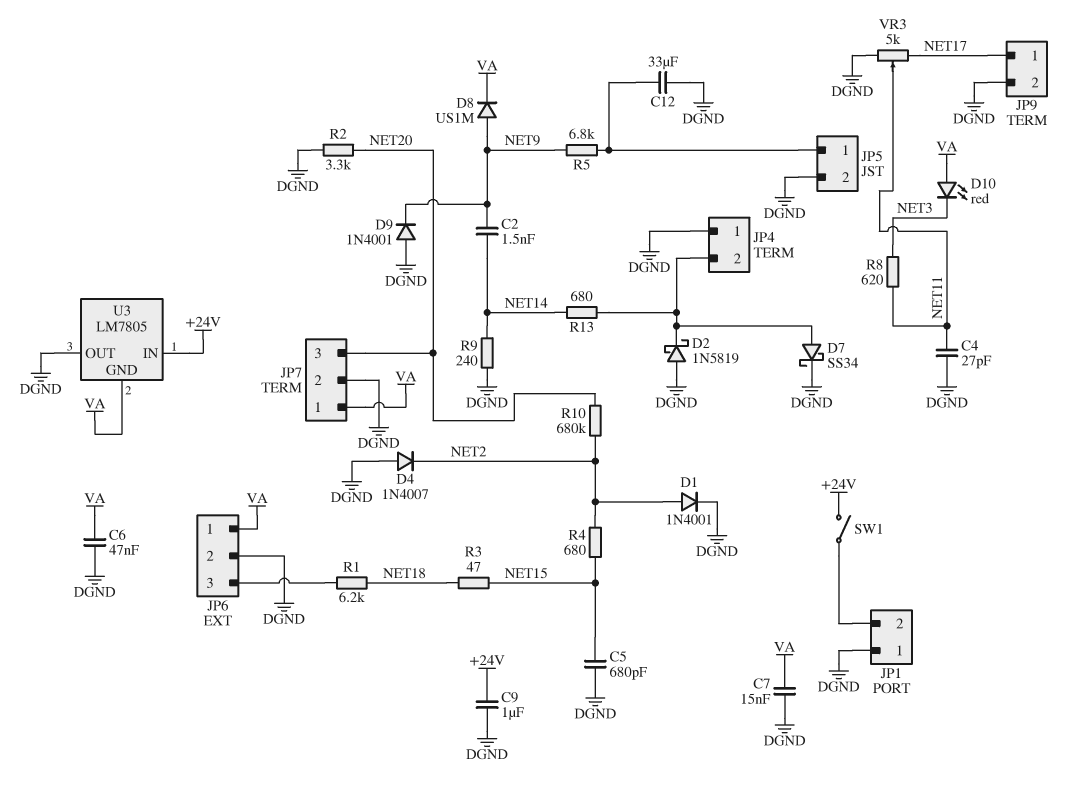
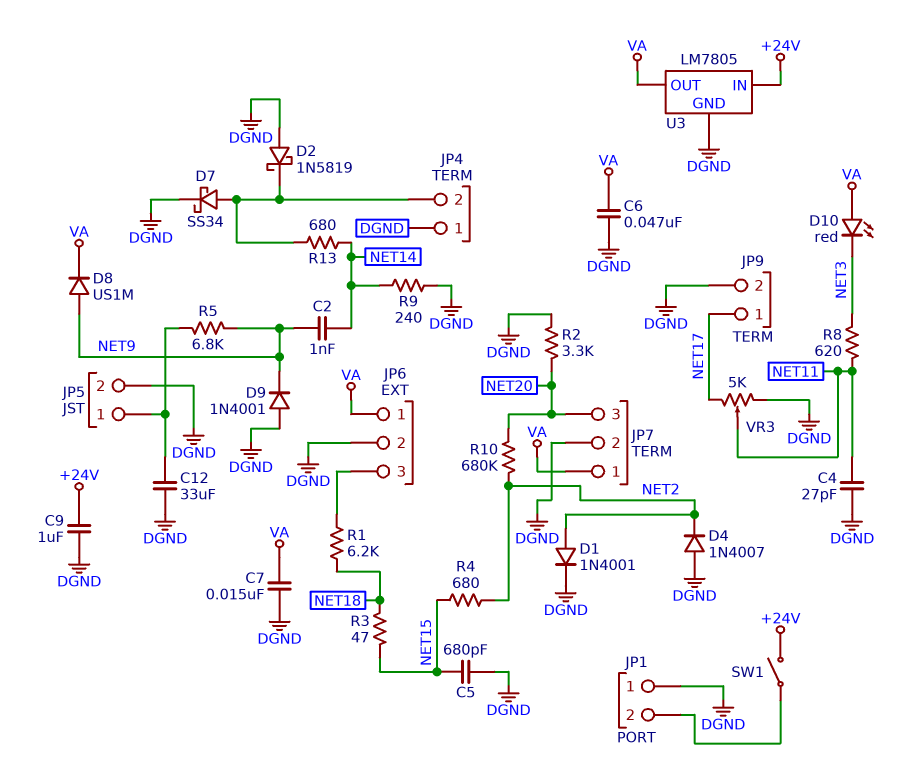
C2: 1.5nF (NET9, NET14) -> 1nF (NET9, NET14)
U3 pin GND: VA -> DGND
U3 pin OUT: DGND -> VA

